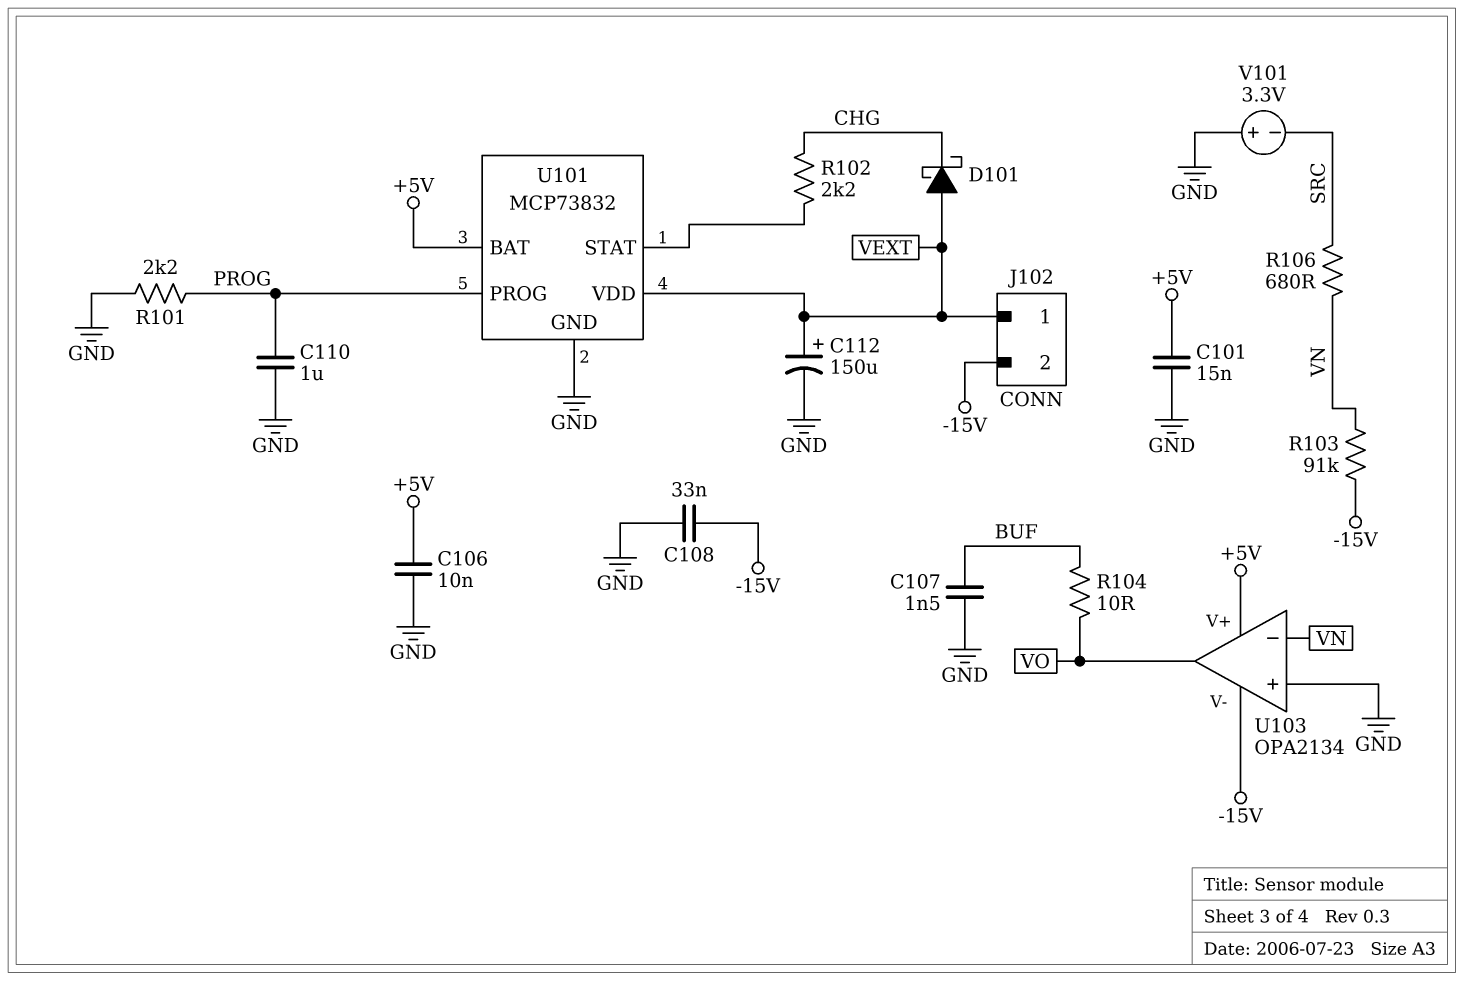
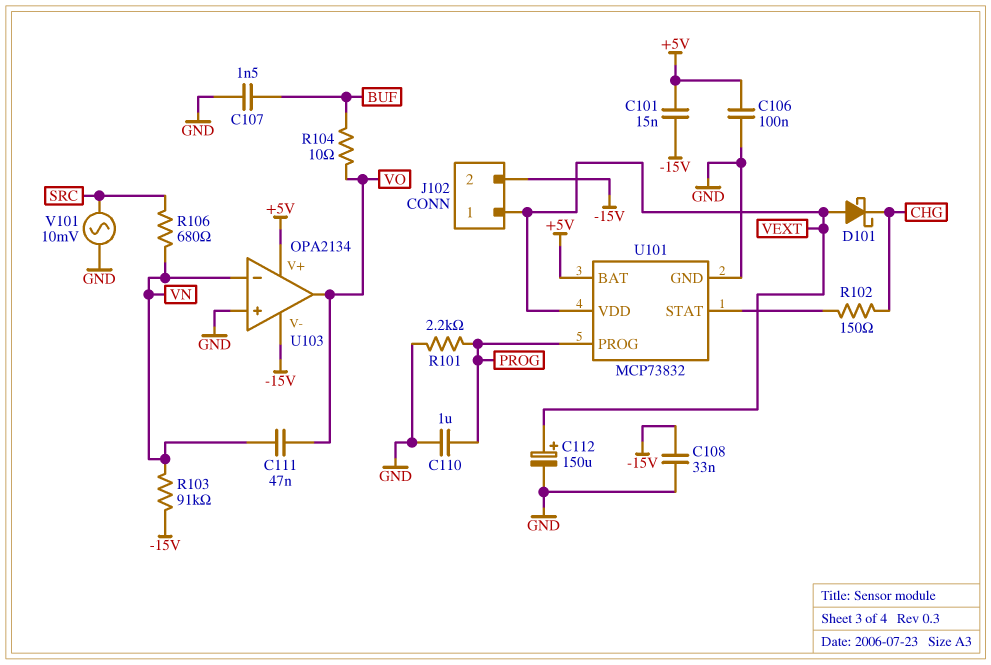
C101: 15nF (+5V, GND) -> 15nF (+5V, -15V)
C106: 10nF (+5V, GND) -> 100nF (+5V, GND)
C111: none -> 47nF (VN, VO)
R102: 2.2k (CHG, U101/STAT) -> 150 (CHG, U101/STAT)
V101: 3.3V (plus GND, minus SRC) -> AC 10mV (GND, SRC)

